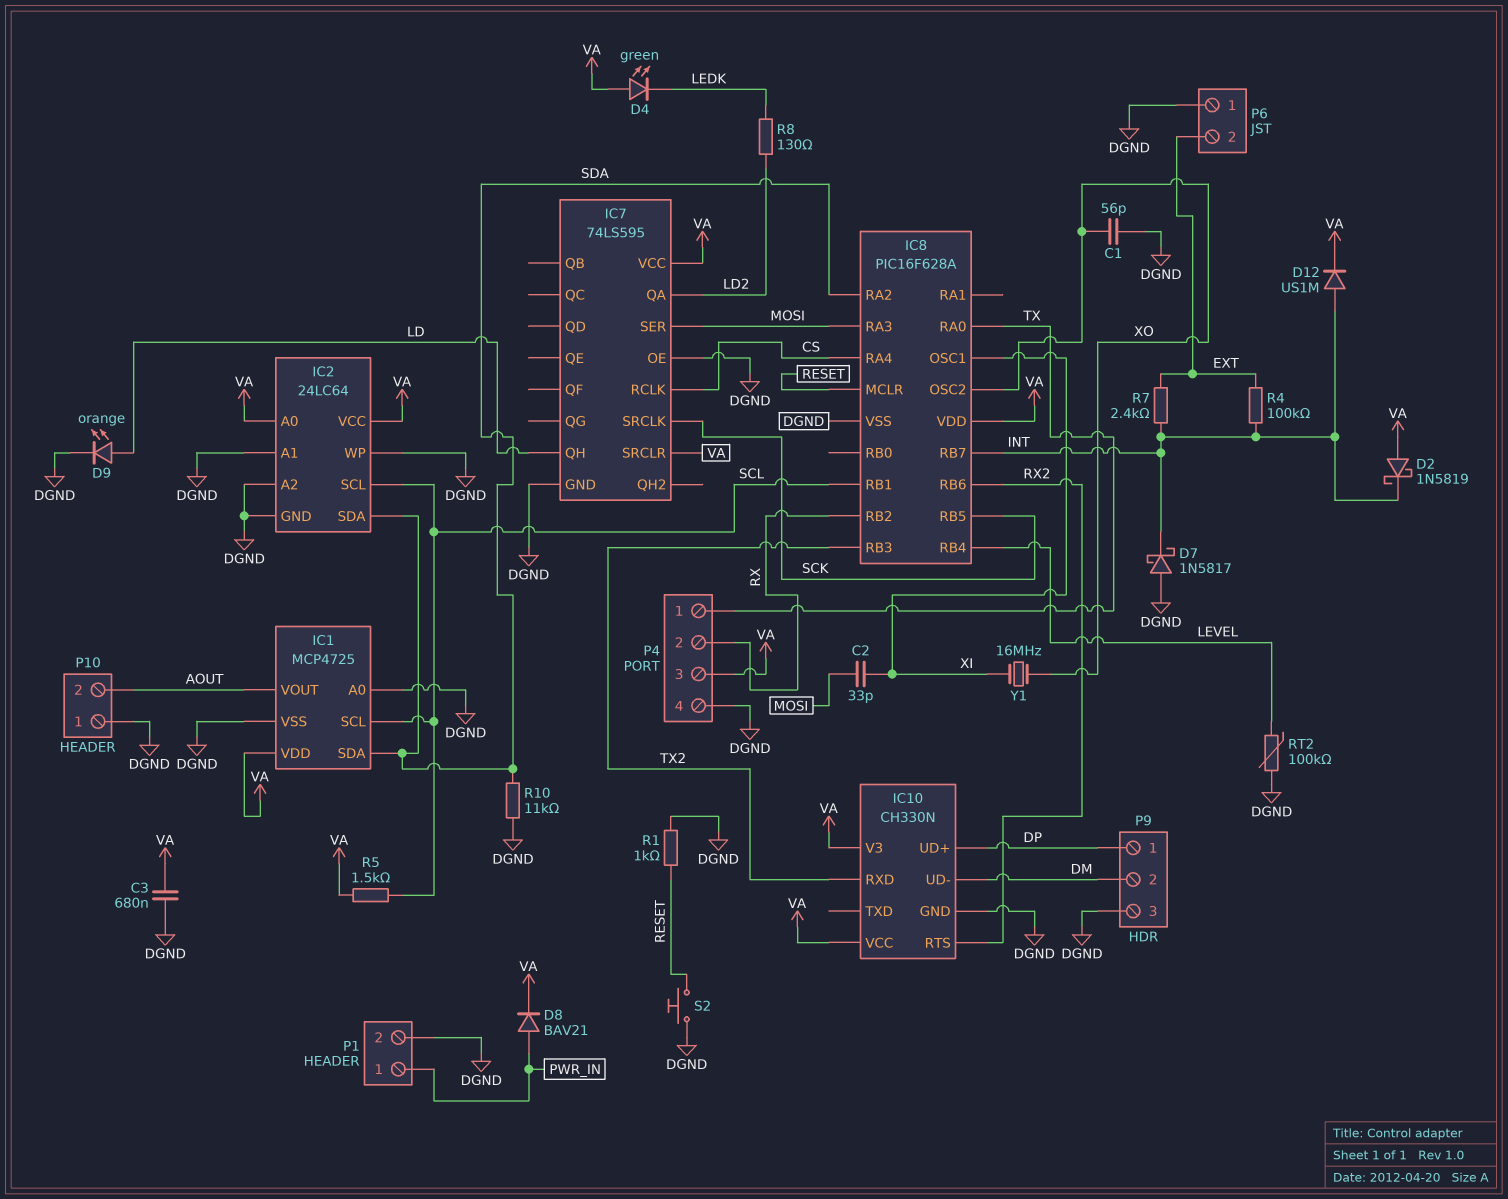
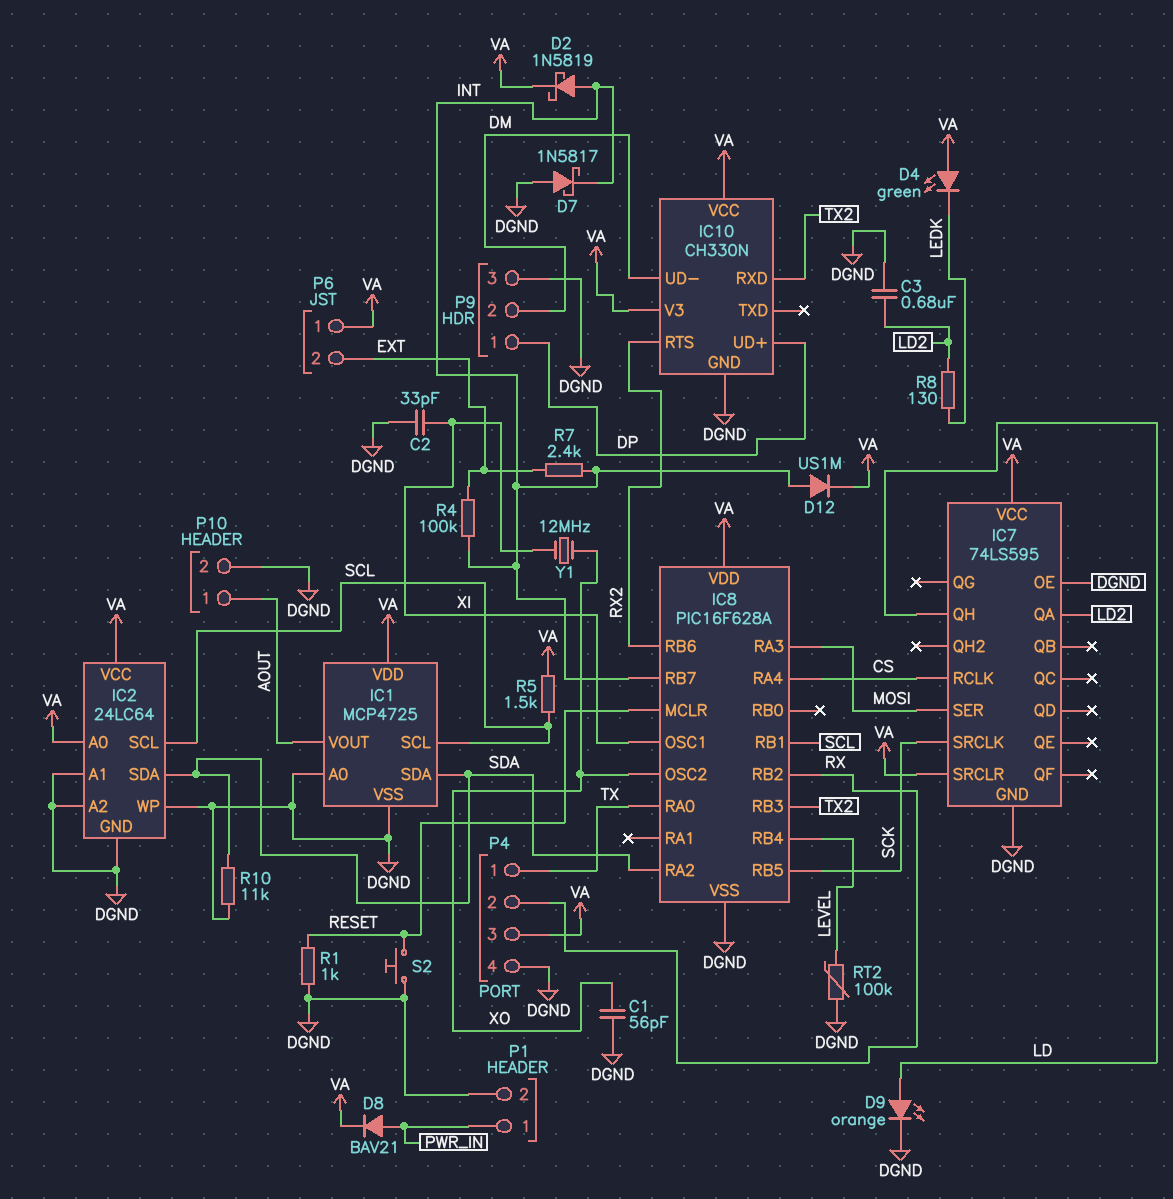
C2: 33pF (MOSI, XI) -> 33pF (DGND, XI)
C3: 680nF (DGND, VA) -> 680nF (DGND, LD2)
D2: schottky 1N5819 (A VA, K INT) -> schottky 1N5819 (A INT, K VA)
P6 pin 1: DGND -> VA
P10 pin 1: DGND -> AOUT
P10 pin 2: AOUT -> DGND
Y1: 16MHz (XI, XO) -> 12MHz (XI, XO)

